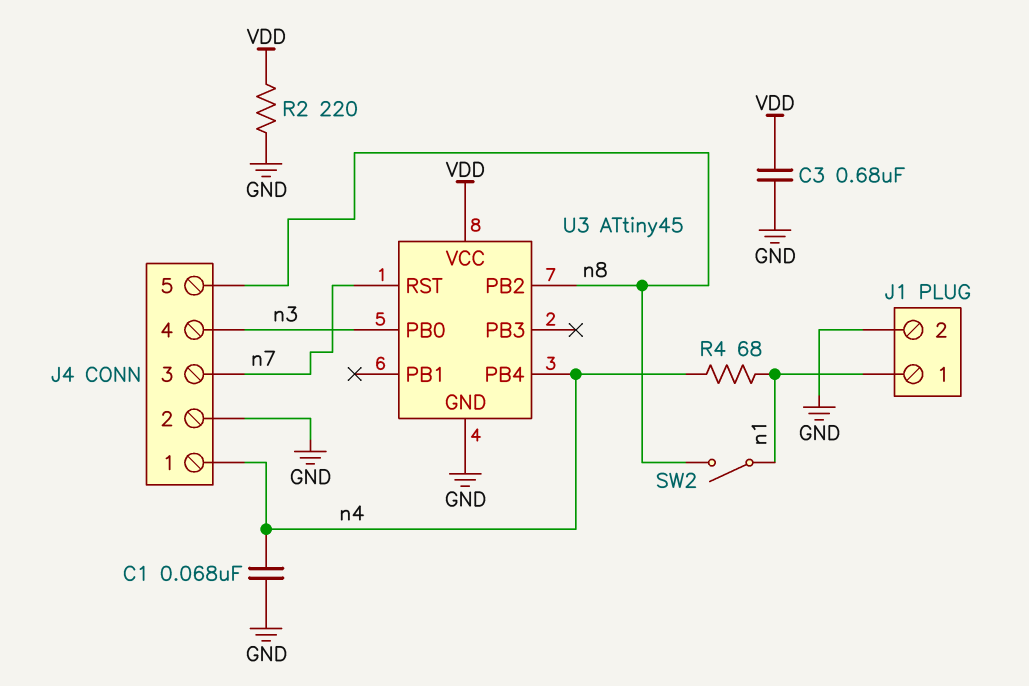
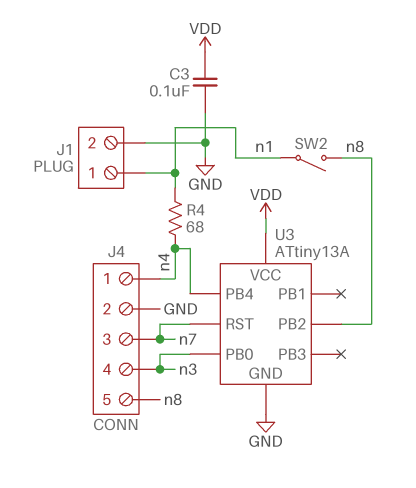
C1: 68nF (GND, n4) -> none
C3: 680nF (GND, VDD) -> 100nF (GND, VDD)
R2: 220 (GND, VDD) -> none
U3: ATtiny45 -> ATtiny13A

